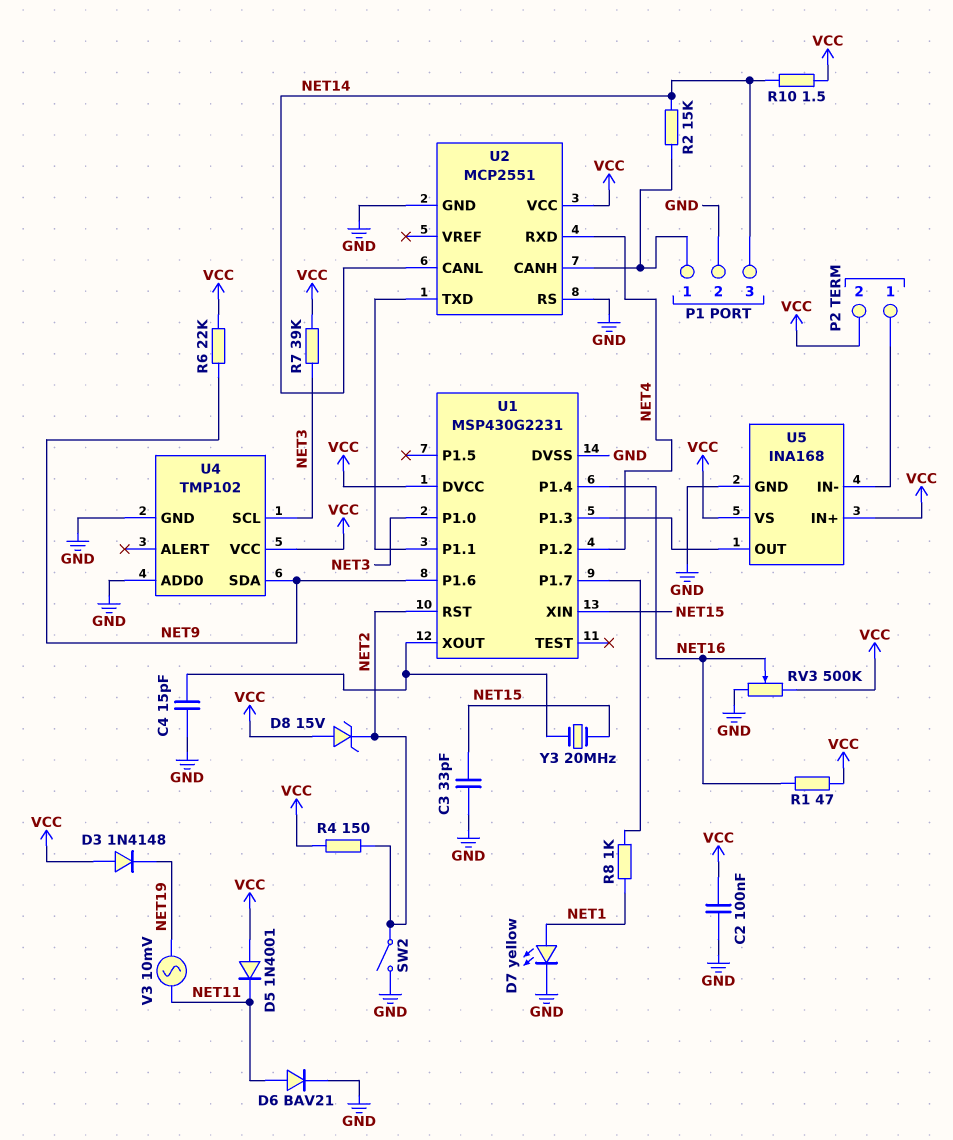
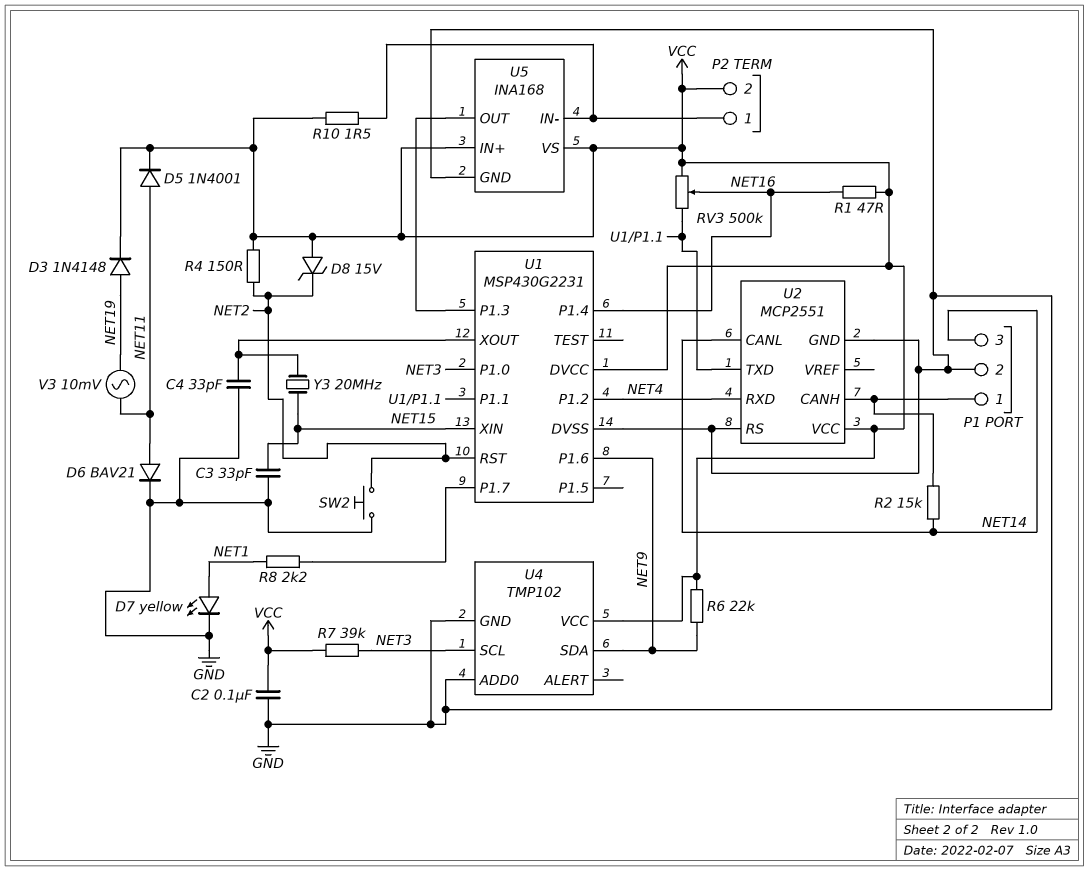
C4: 15pF (GND, U1/XOUT) -> 33pF (GND, U1/XOUT)
D3: diode 1N4148 (A VCC, K NET19) -> diode 1N4148 (A NET19, K VCC)
D5: diode 1N4001 (A VCC, K NET11) -> diode 1N4001 (A NET11, K VCC)
R8: 1k (NET1, U1/P1.7) -> 2.2k (NET1, U1/P1.7)
R10: 1.5 (NET14, VCC) -> 1.5 (P2/1, VCC)
RV3: 500k (GND, VCC, wiper NET16) -> 500k (U1/P1.1, VCC, wiper NET16)
SW2: switch (GND, NET2) -> button (GND, NET2)

